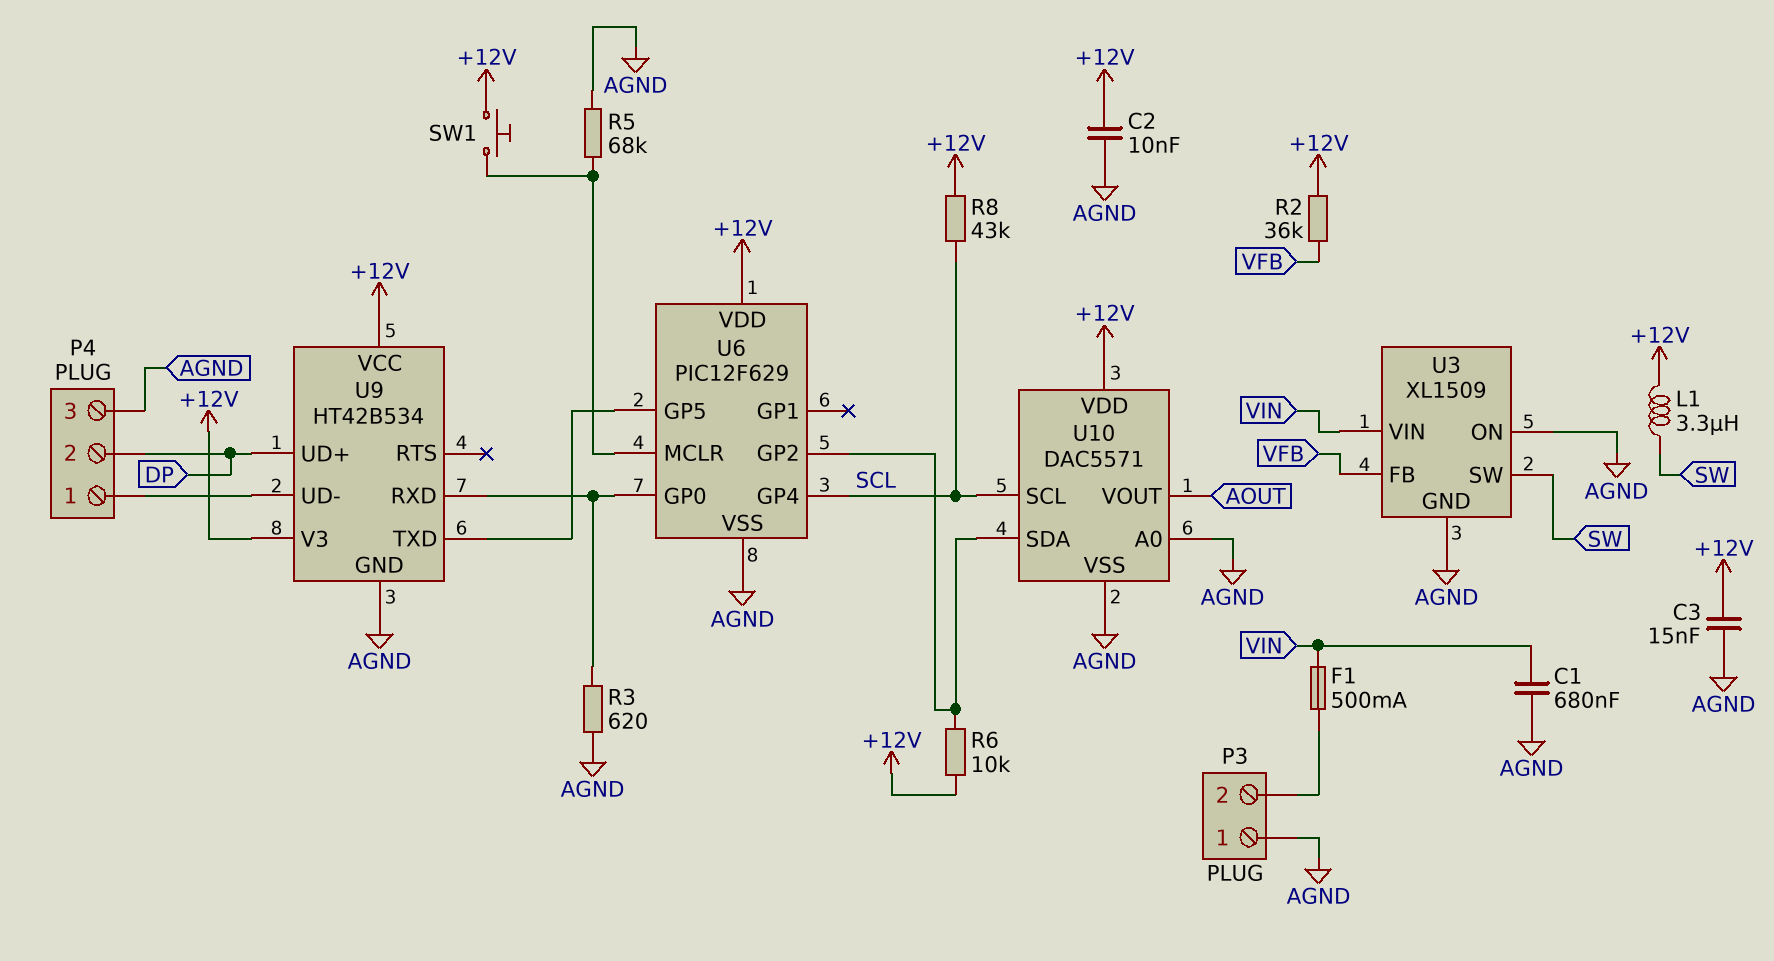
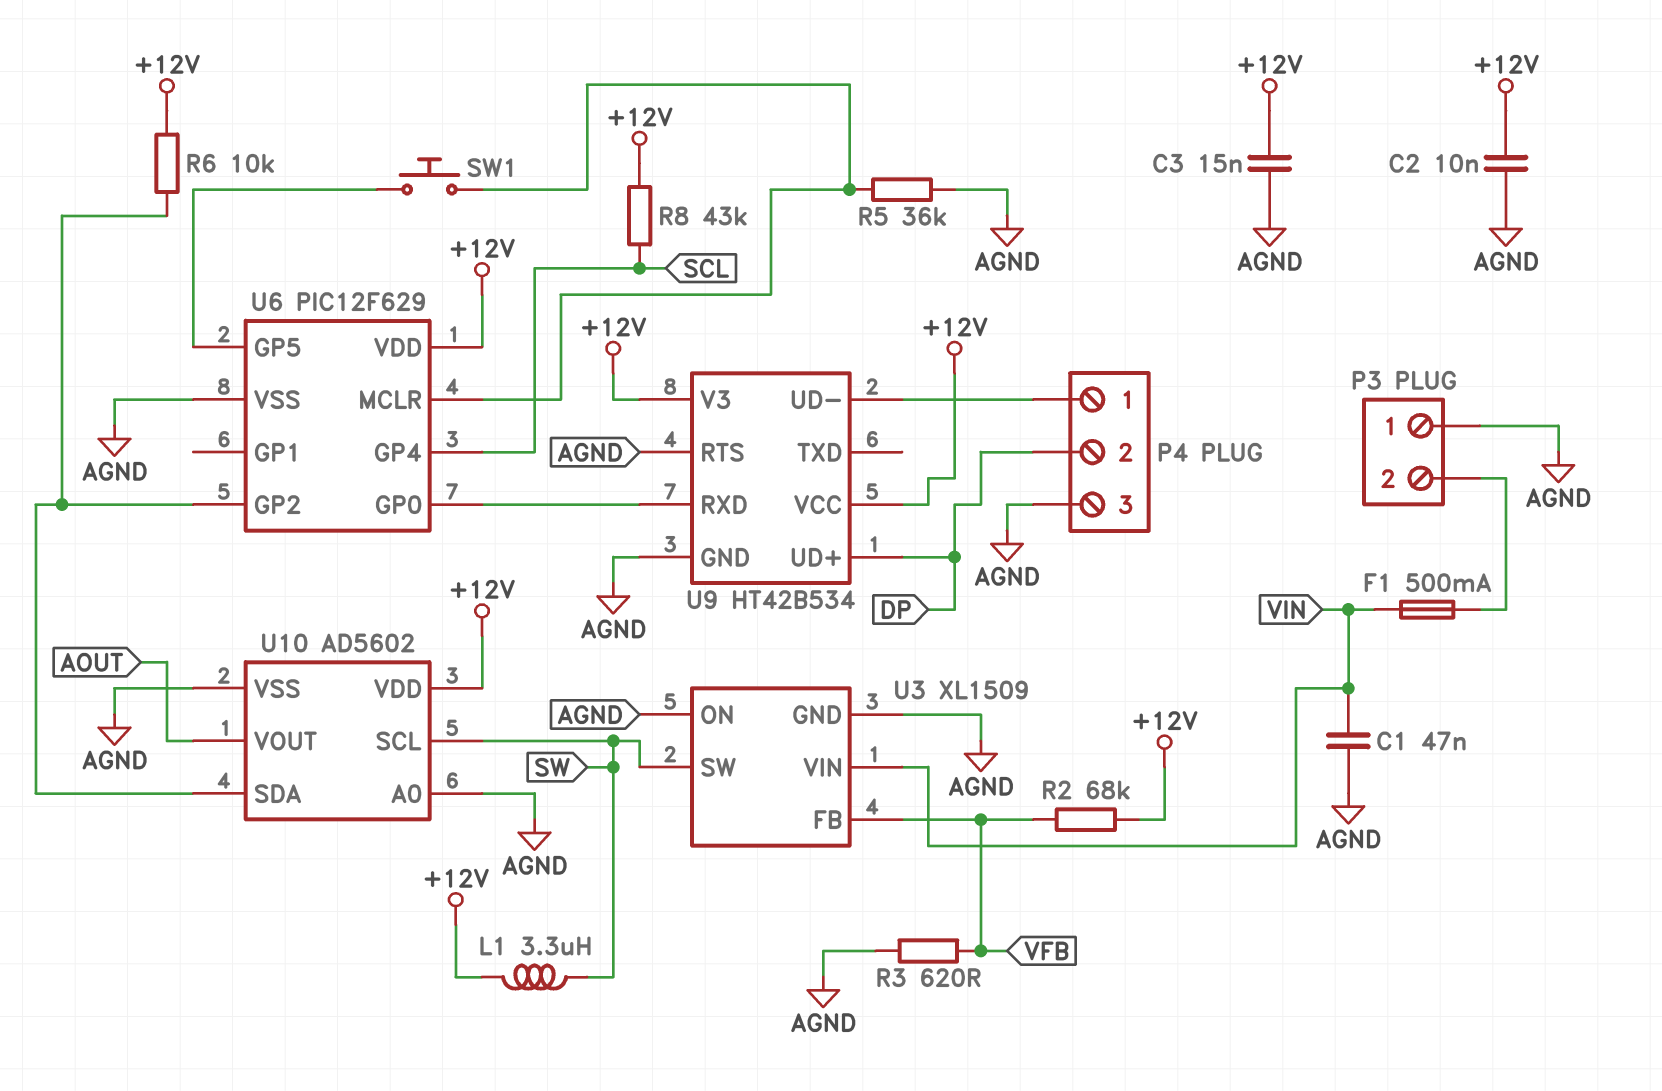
C1: 680nF (AGND, VIN) -> 47nF (AGND, VIN)
R2: 36k (+12V, VFB) -> 68k (+12V, VFB)
R3: 620 (AGND, U6/GP0) -> 620 (AGND, VFB)
R5: 68k (AGND, U6/MCLR) -> 36k (AGND, U6/MCLR)
SW1: button (+12V, U6/MCLR) -> button (U6/GP5, U6/MCLR)
U9 pin RTS: none -> AGND
U9 pin TXD: U6/GP5 -> none
U10: DAC5571 -> AD5602
U10 pin SCL: SCL -> SW

